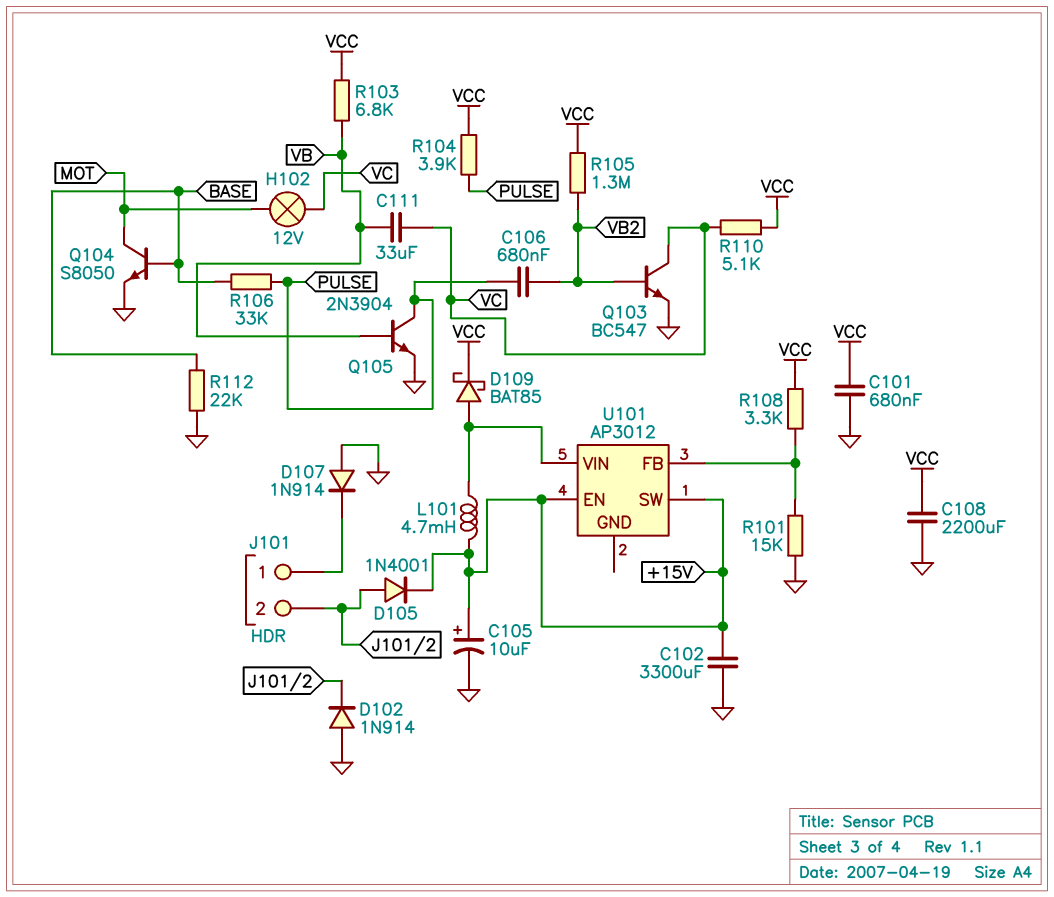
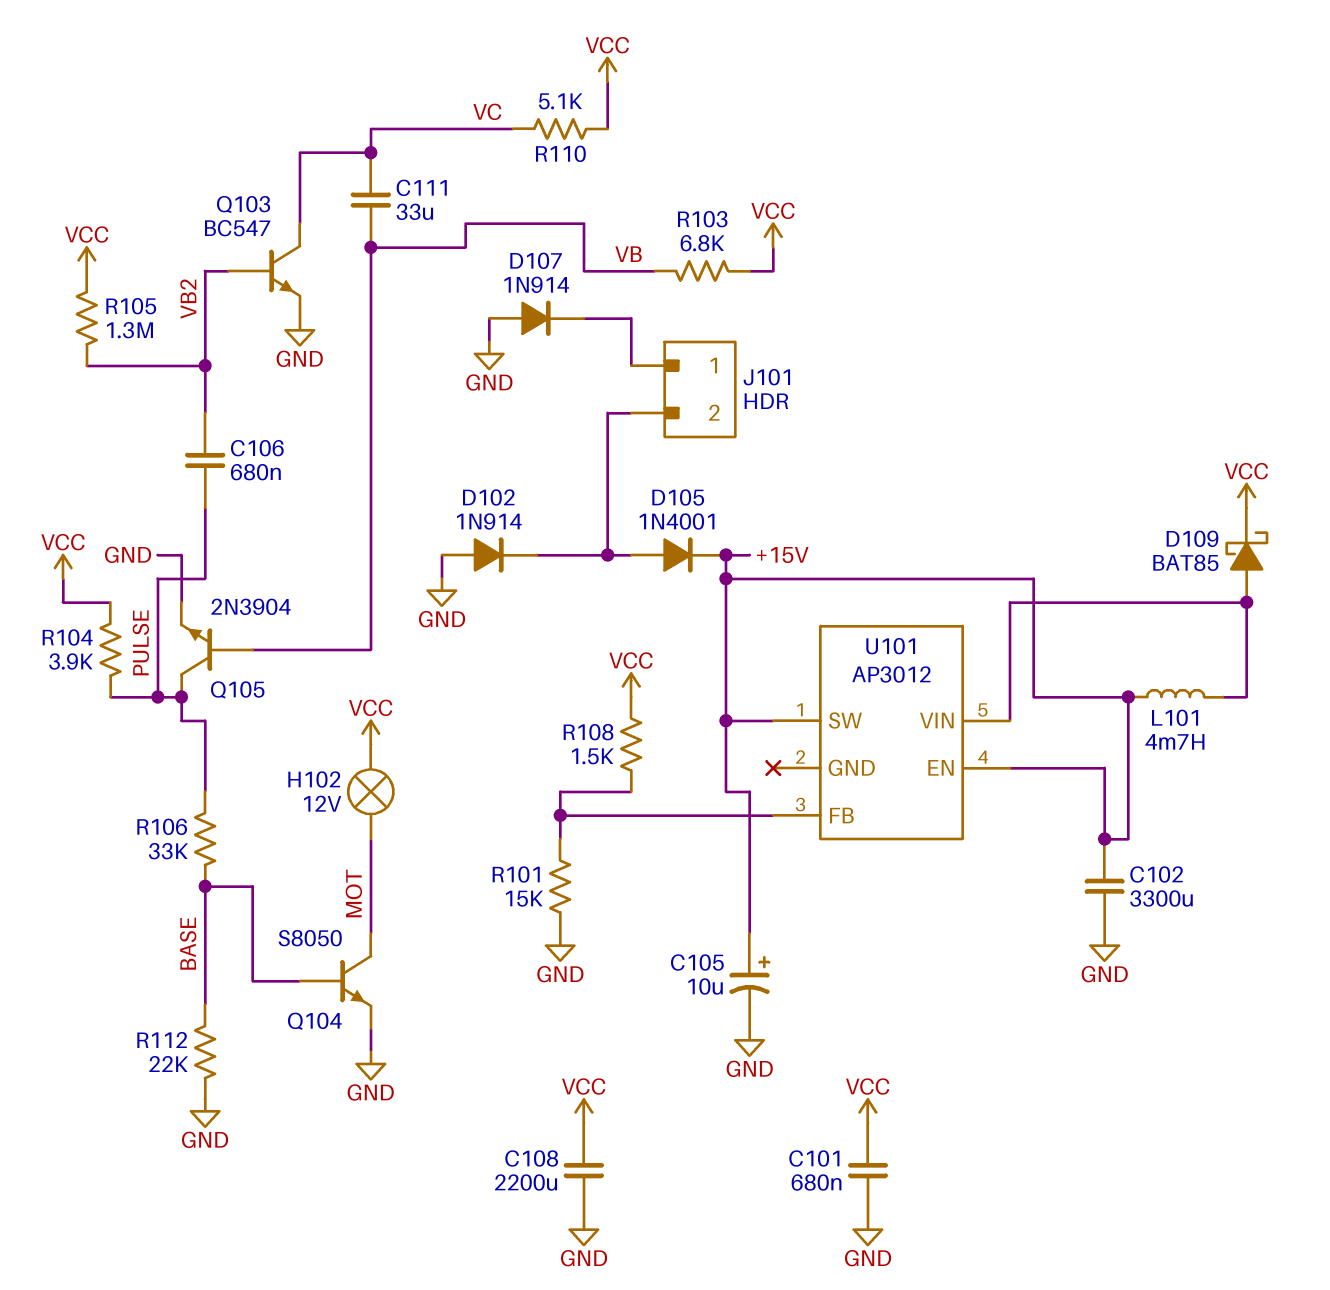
H102: lamp 12V (MOT, VC) -> lamp 12V (MOT, VCC)
R108: 3.3k (U101/FB, VCC) -> 1.5k (U101/FB, VCC)

